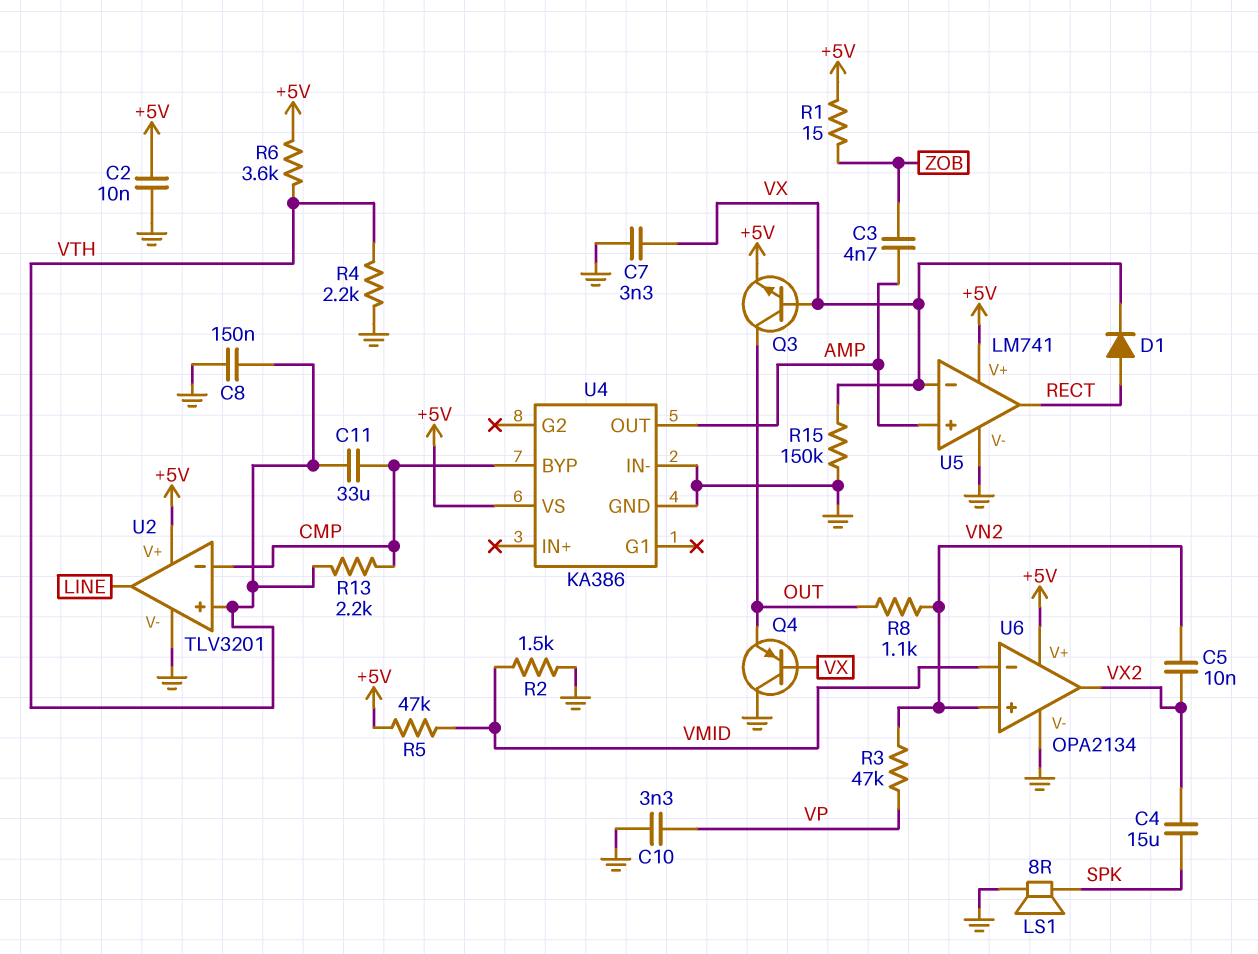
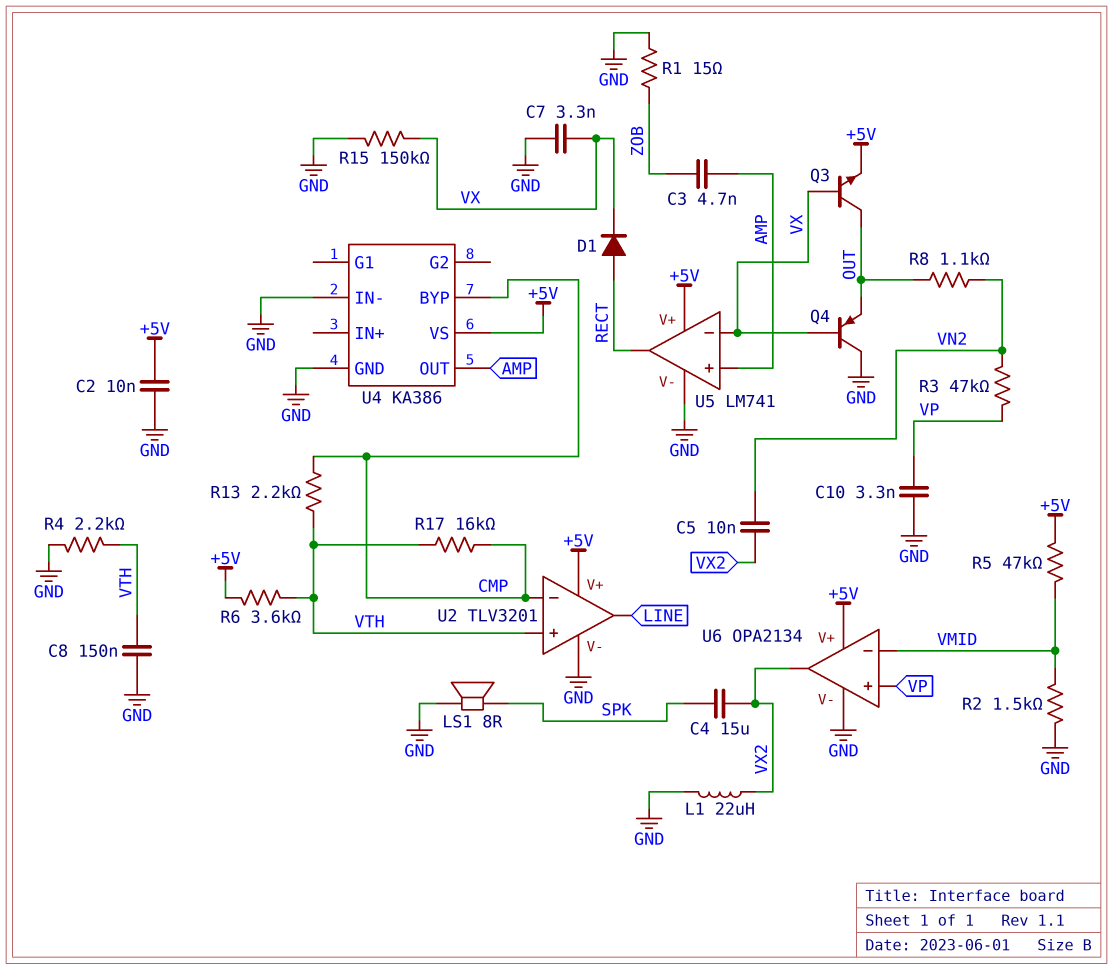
C11: 33uF (CMP, VTH) -> none
L1: none -> 22uH (GND, VX2)
R1: 15 (+5V, ZOB) -> 15 (GND, ZOB)
R17: none -> 16k (CMP, VTH)
U6 pin in+: VN2 -> VP

